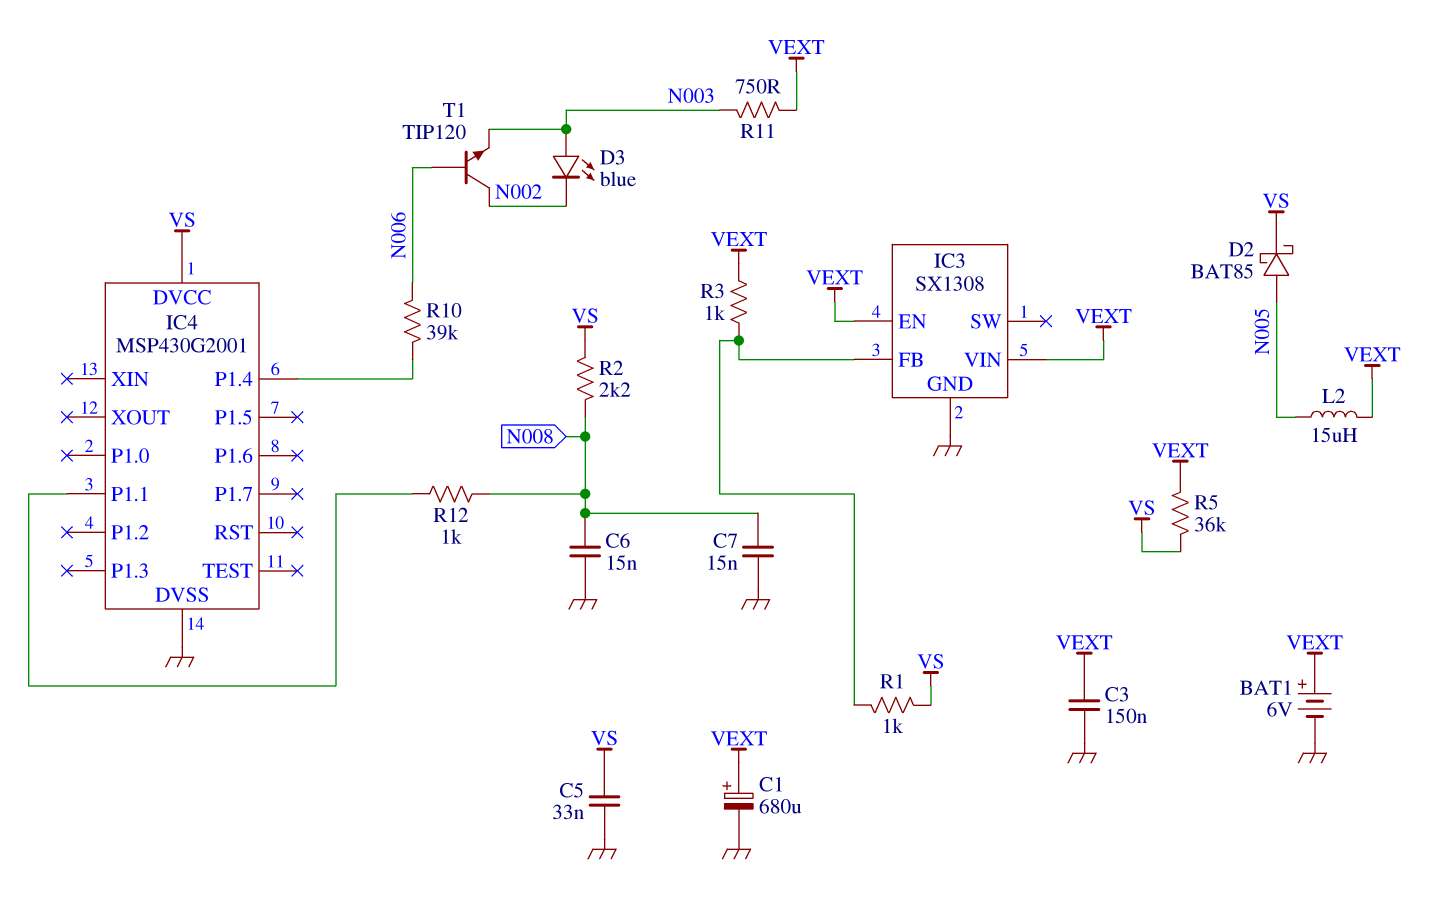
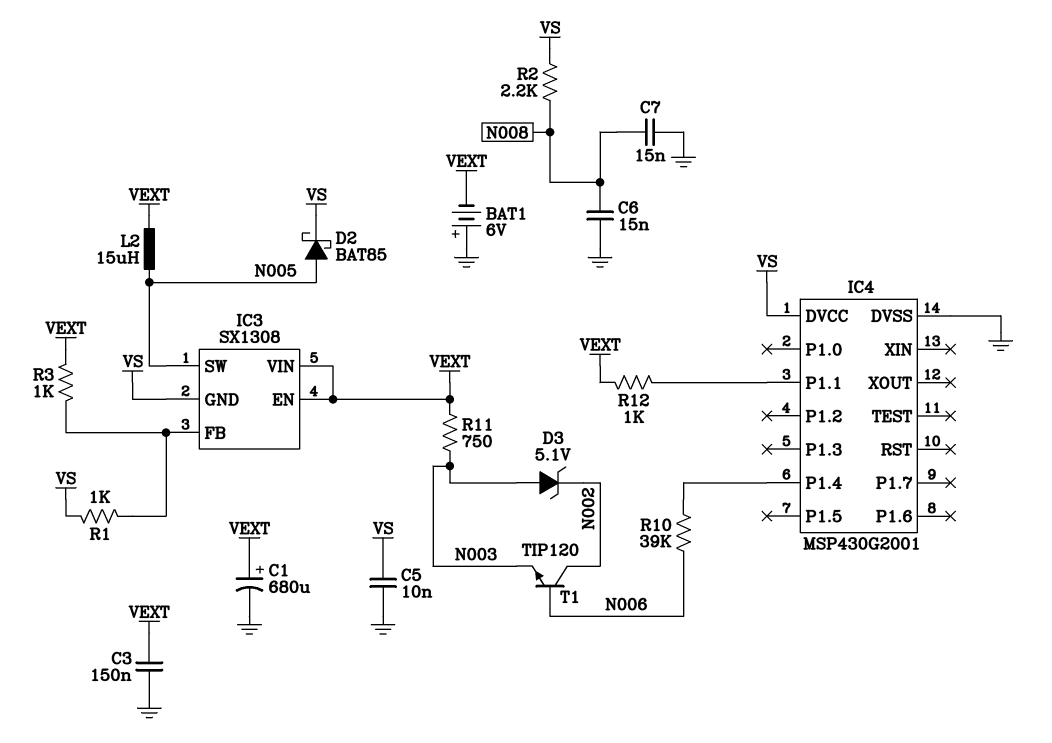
BAT1: 6V (plus VEXT, minus GND) -> 6V (plus GND, minus VEXT)
C5: 33nF (GND, VS) -> 10nF (GND, VS)
D3: LED blue (A N003, K N002) -> zener 5.1V (A N003, K N002)
IC3 pin GND: GND -> VS
IC3 pin SW: none -> N005
R5: 36k (VEXT, VS) -> none
R12: 1k (IC4/P1.1, N008) -> 1k (IC4/P1.1, VEXT)

